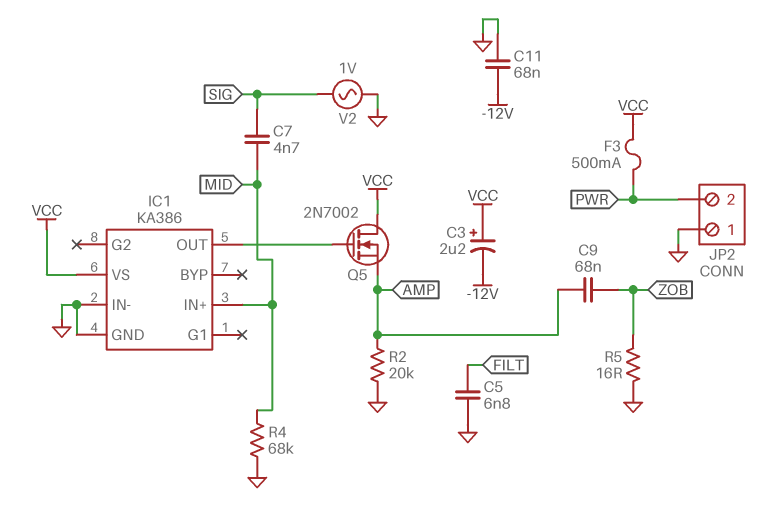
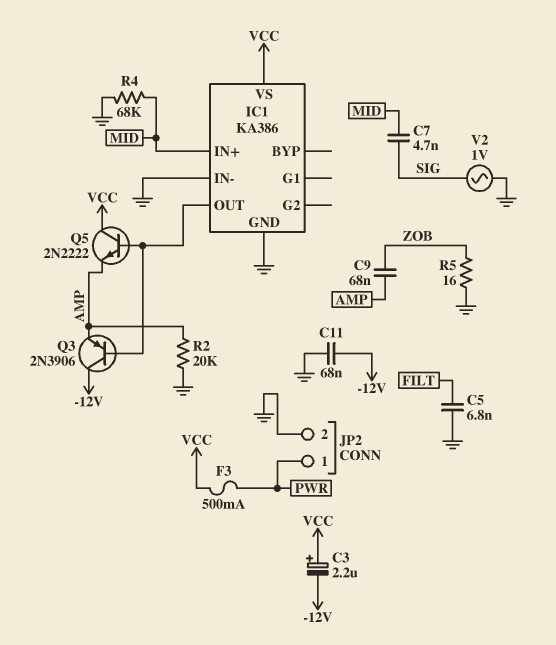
JP2 pin 1: GND -> PWR
JP2 pin 2: PWR -> GND
Q3: none -> PNP 2N3906 (B IC1/OUT, C -12V, E AMP)
Q5: NMOS 2N7002 (G IC1/OUT, D VCC, S AMP) -> NPN 2N2222 (B IC1/OUT, C VCC, E AMP)

